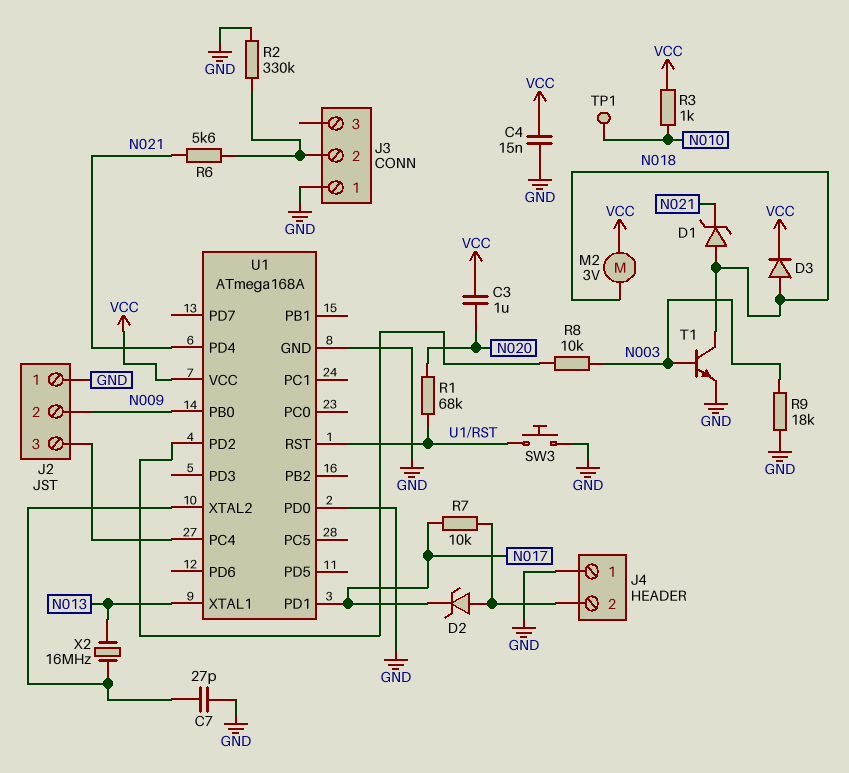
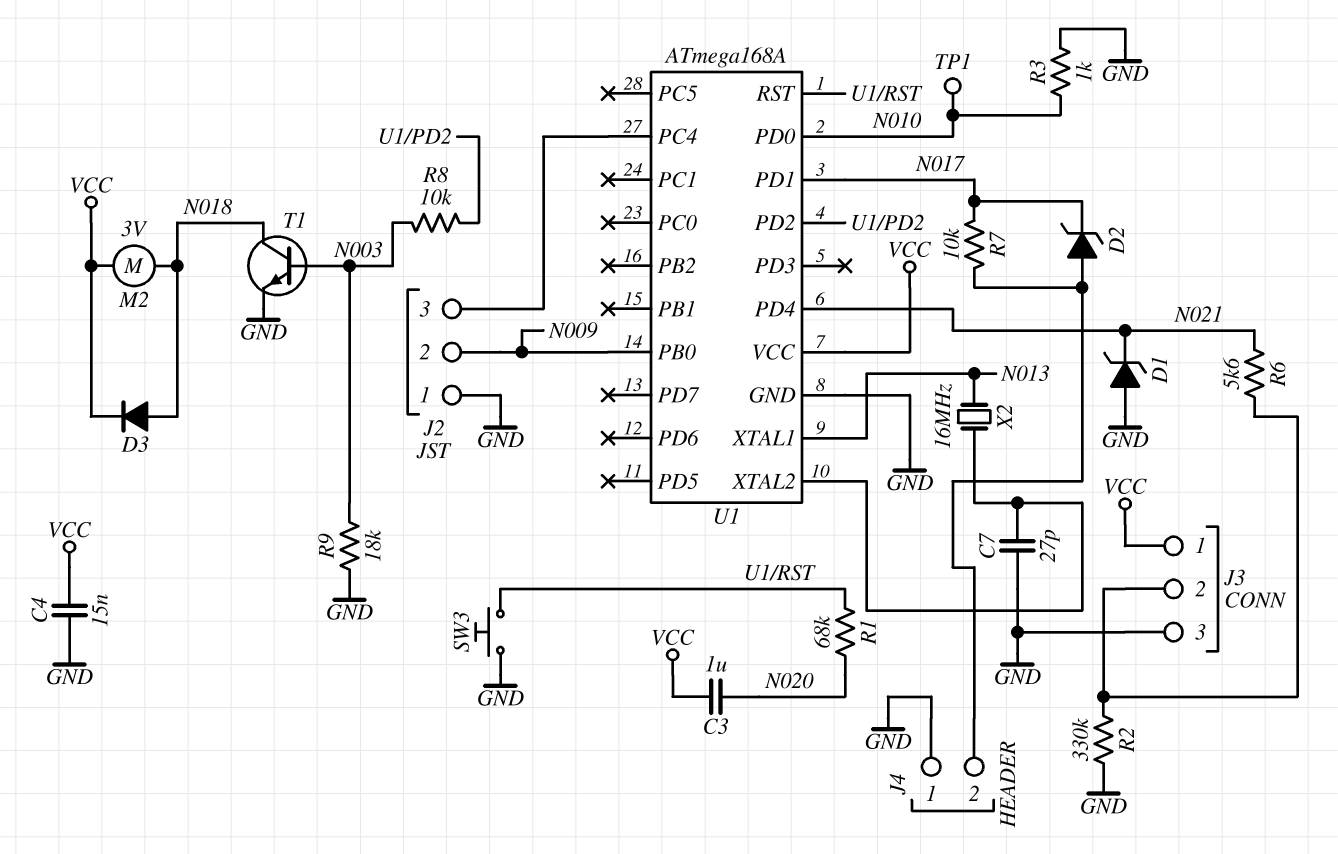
D1: zener (A N018, K N021) -> zener (A GND, K N021)
J3 pin 1: GND -> VCC
J3 pin 3: none -> GND
R3: 1k (N010, VCC) -> 1k (GND, N010)
U1 pin PD0: GND -> N010

